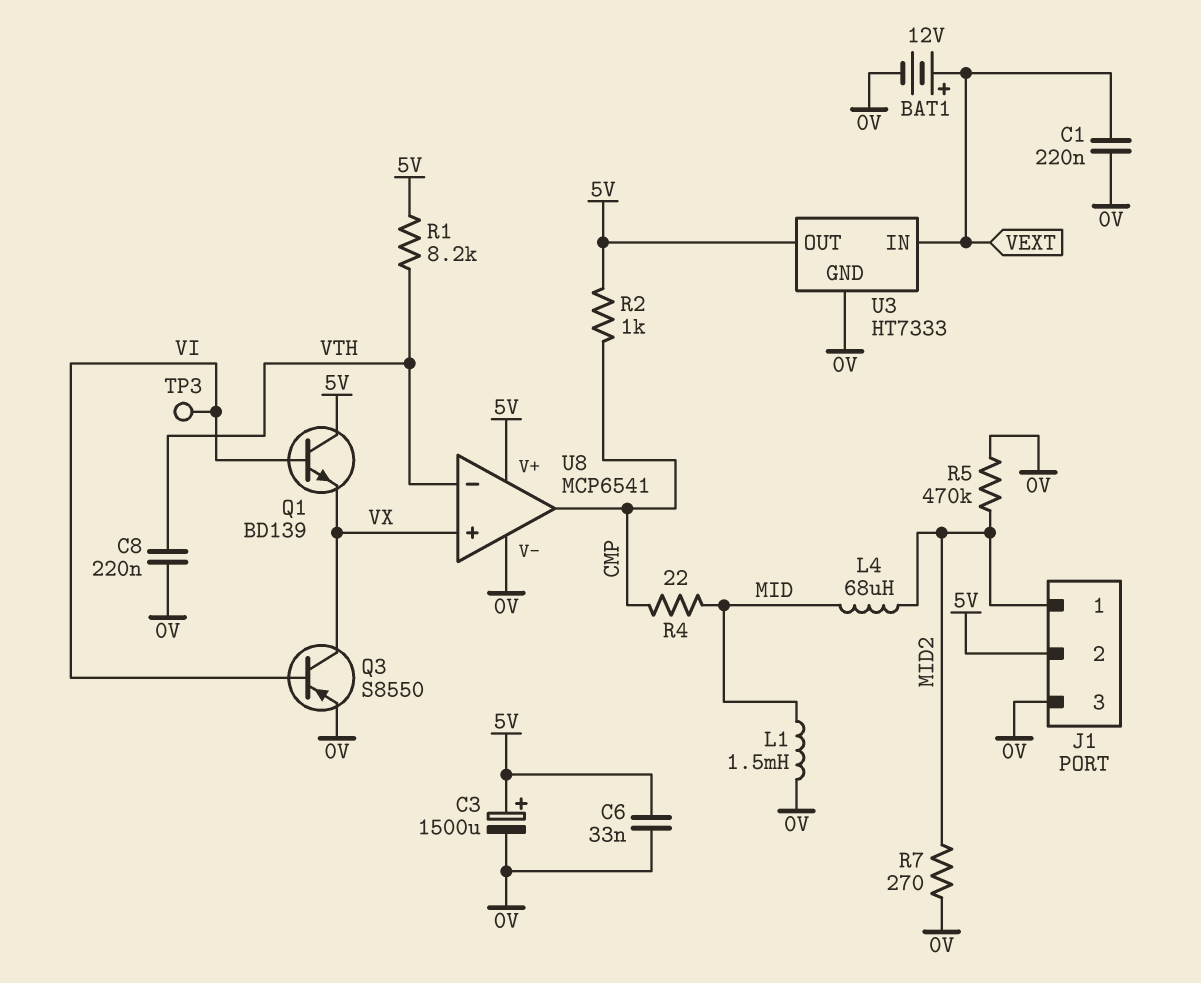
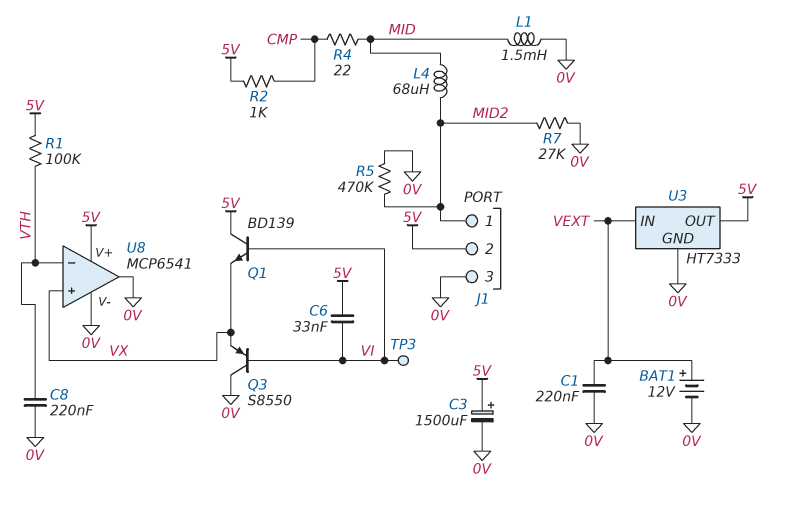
C6: 33nF (0V, 5V) -> 33nF (5V, VI)
Q3: PNP S8550 (B VI, C VX, E 0V) -> PNP S8550 (B VI, C 0V, E VX)
R1: 8.2k (5V, VTH) -> 100k (5V, VTH)
R7: 270 (0V, MID2) -> 27k (0V, MID2)
U8 pin out: CMP -> 0V

